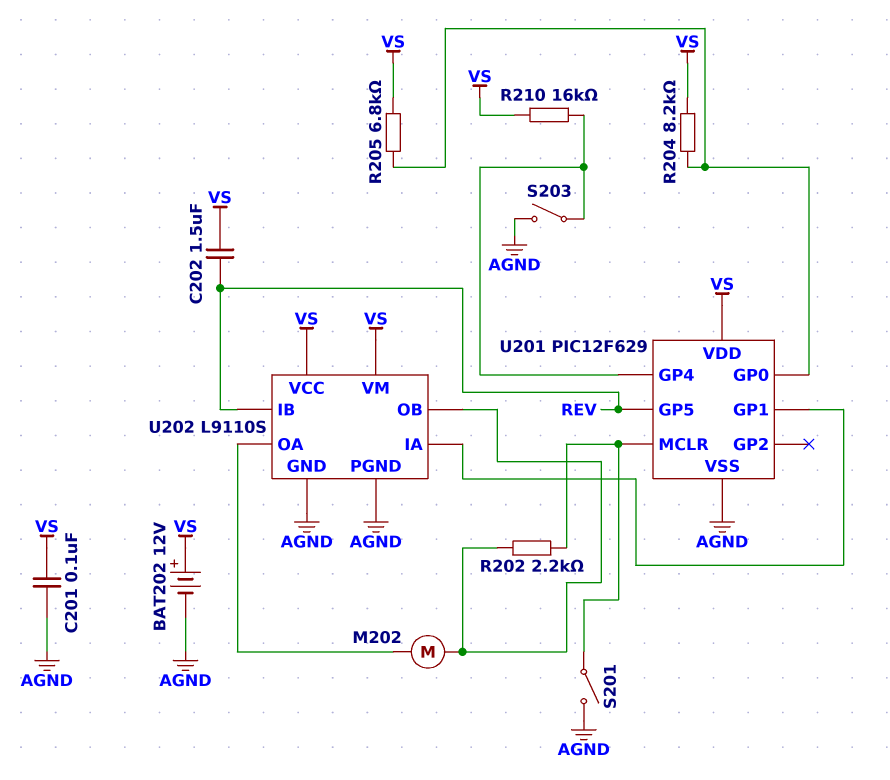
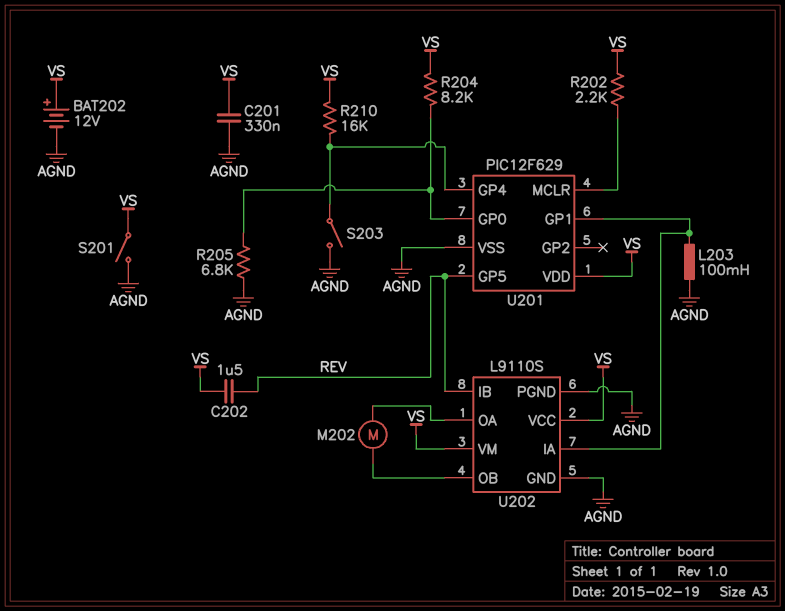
C201: 100nF (AGND, VS) -> 330nF (AGND, VS)
L203: none -> 100mH (AGND, U201/GP1)
R202: 2.2k (U201/MCLR, U202/OB) -> 2.2k (U201/MCLR, VS)
R205: 6.8k (U201/GP0, VS) -> 6.8k (AGND, U201/GP0)
S201: switch (AGND, U201/MCLR) -> switch (AGND, VS)

